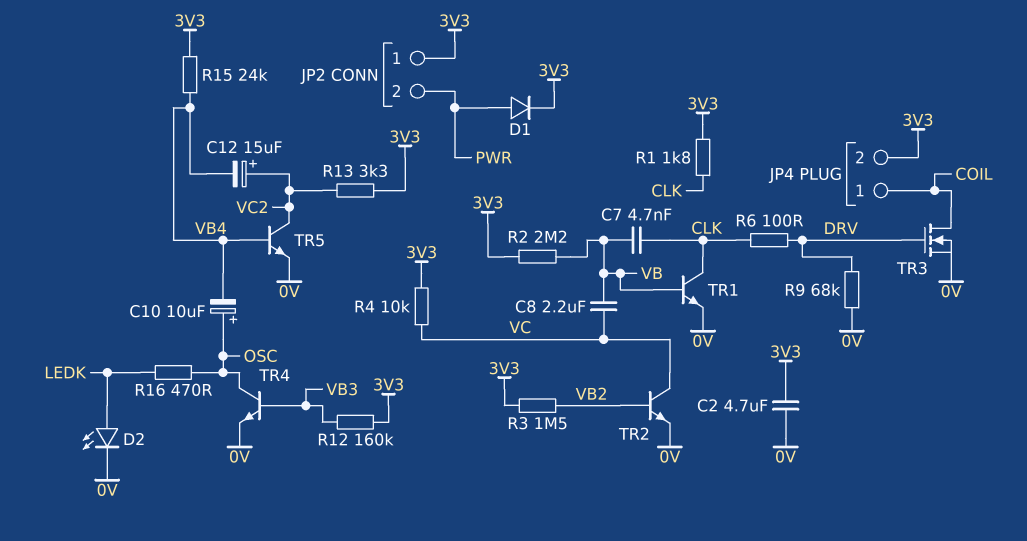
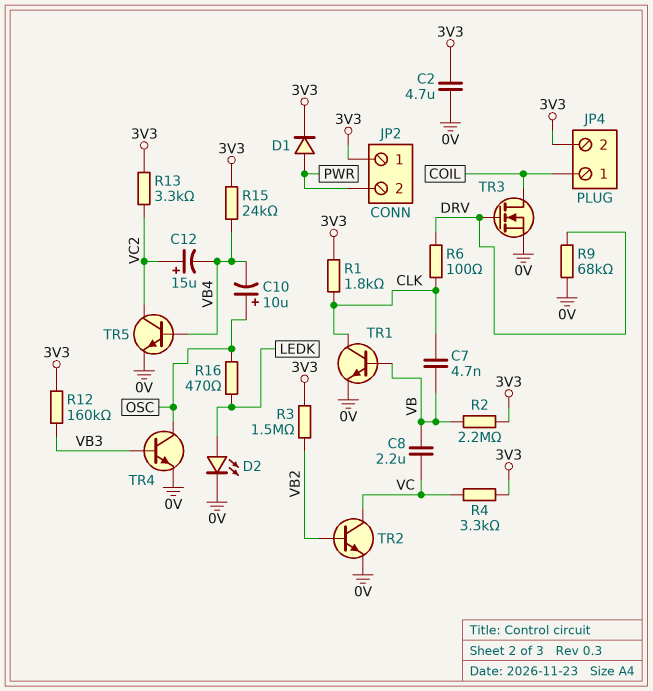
R4: 10k (3V3, VC) -> 3.3k (3V3, VC)

